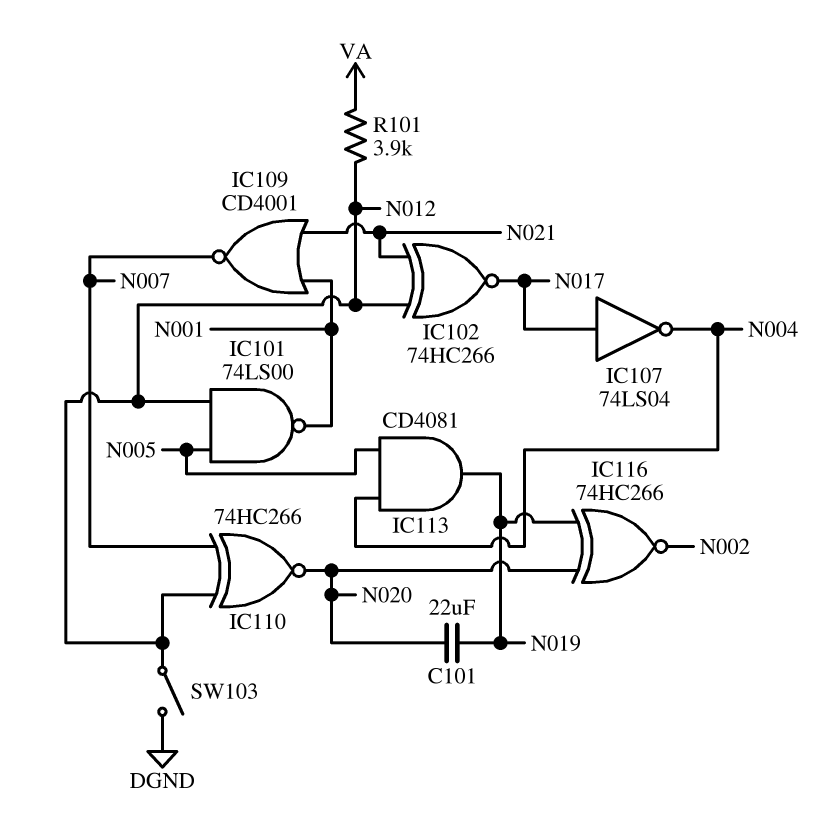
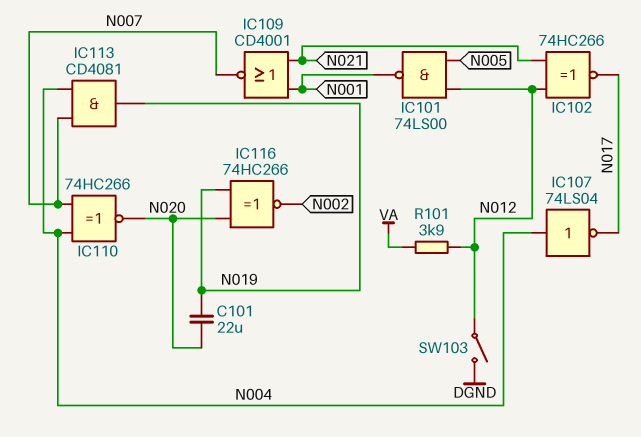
IC107: NOT 74LS04 (in N017, out N004) -> NOT 74LS04 (in N004, out N017)
IC110: XNOR 74HC266 (in N007, in N012, out N020) -> XNOR 74HC266 (in N004, in N007, out N020)
IC113: AND CD4081 (in N004, in N005, out N019) -> AND CD4081 (in N004, in N007, out N019)

